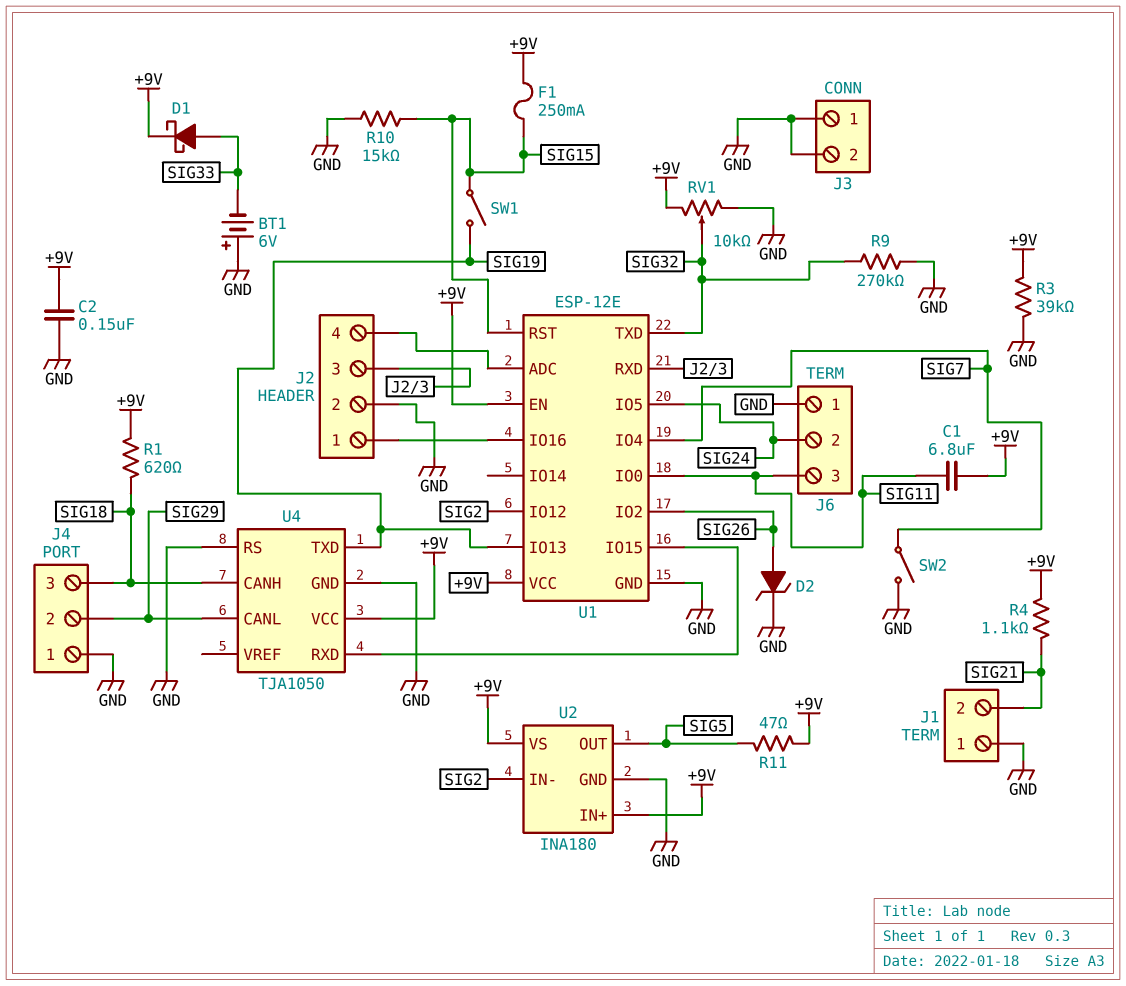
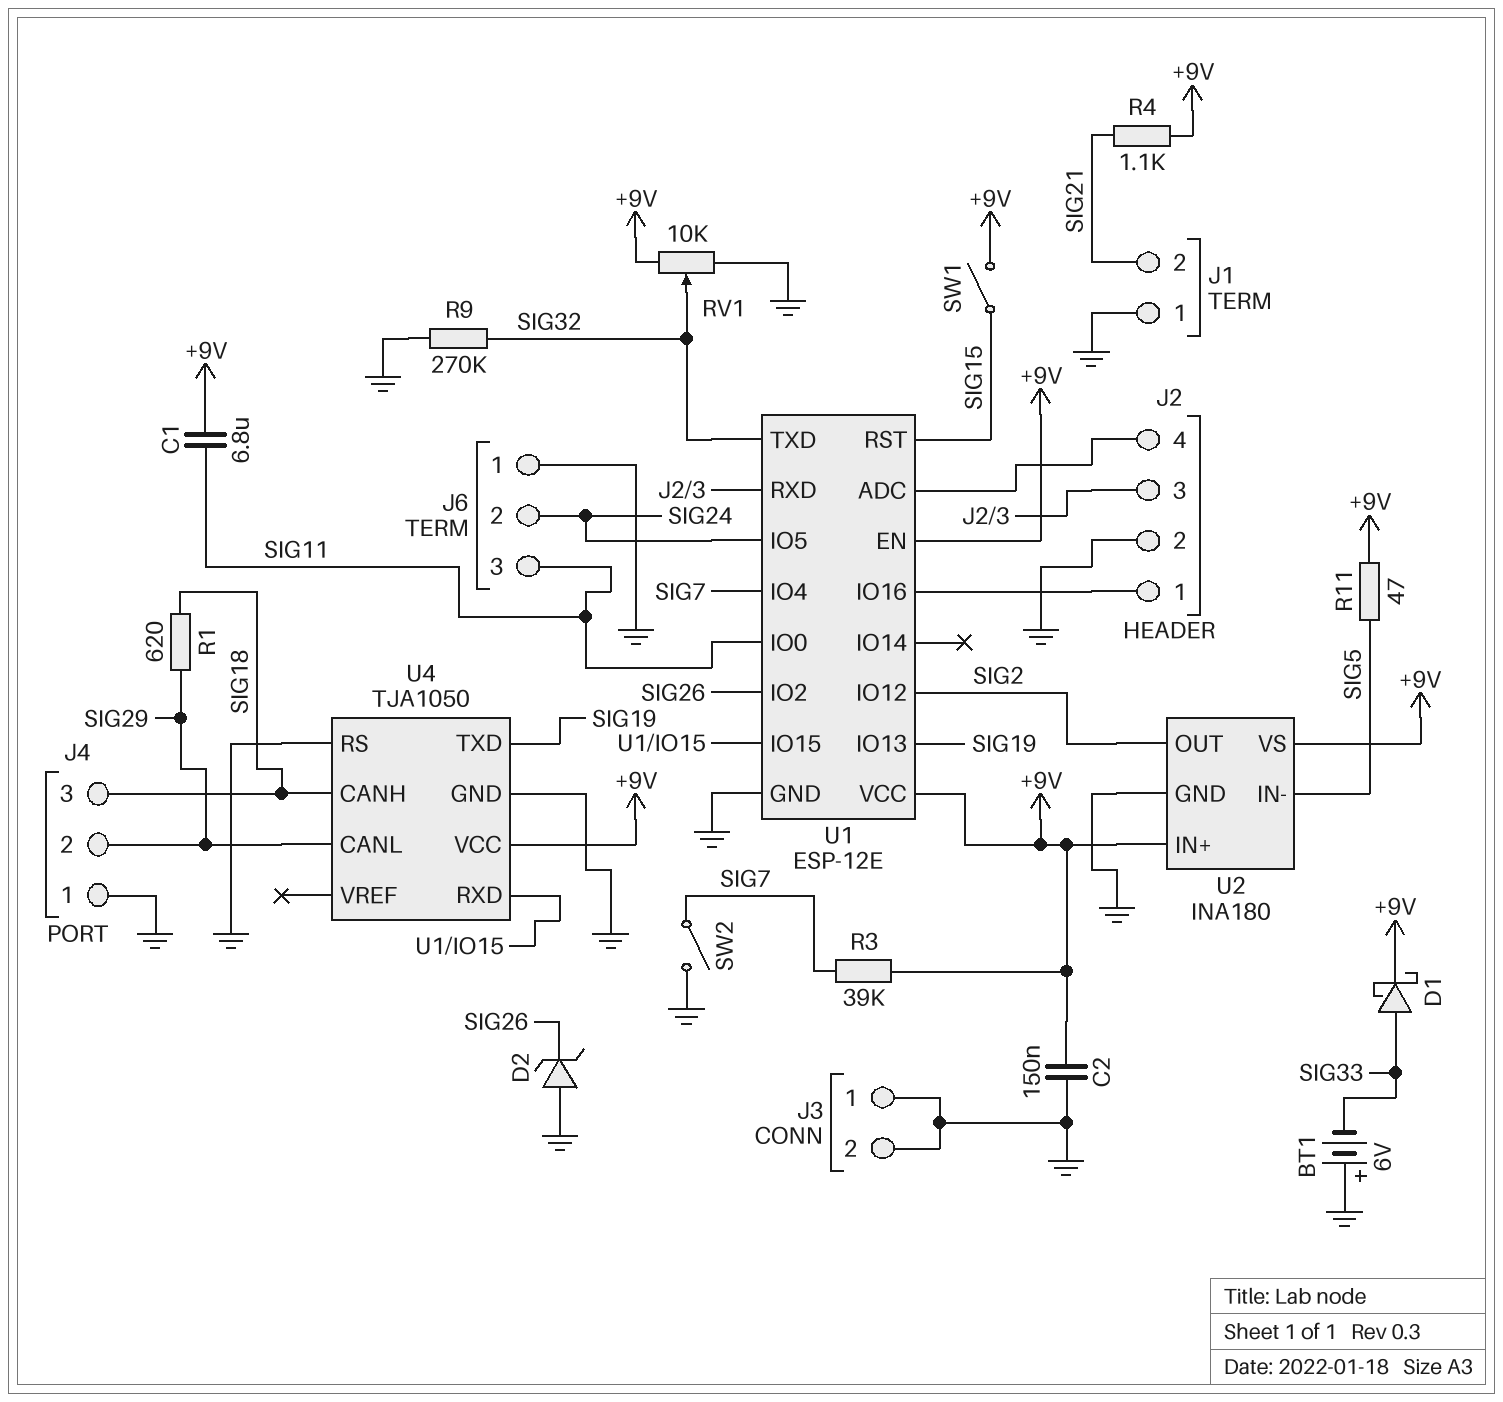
D2: zener (A SIG26, K GND) -> zener (A GND, K SIG26)
F1: 250mA (+9V, SIG15) -> none
R1: 620 (+9V, SIG18) -> 620 (SIG18, SIG29)
R3: 39k (+9V, GND) -> 39k (+9V, SIG7)
R10: 15k (GND, SIG15) -> none
SW1: switch (SIG15, SIG19) -> switch (+9V, SIG15)
U2 pin IN-: SIG2 -> SIG5
U2 pin OUT: SIG5 -> SIG2

